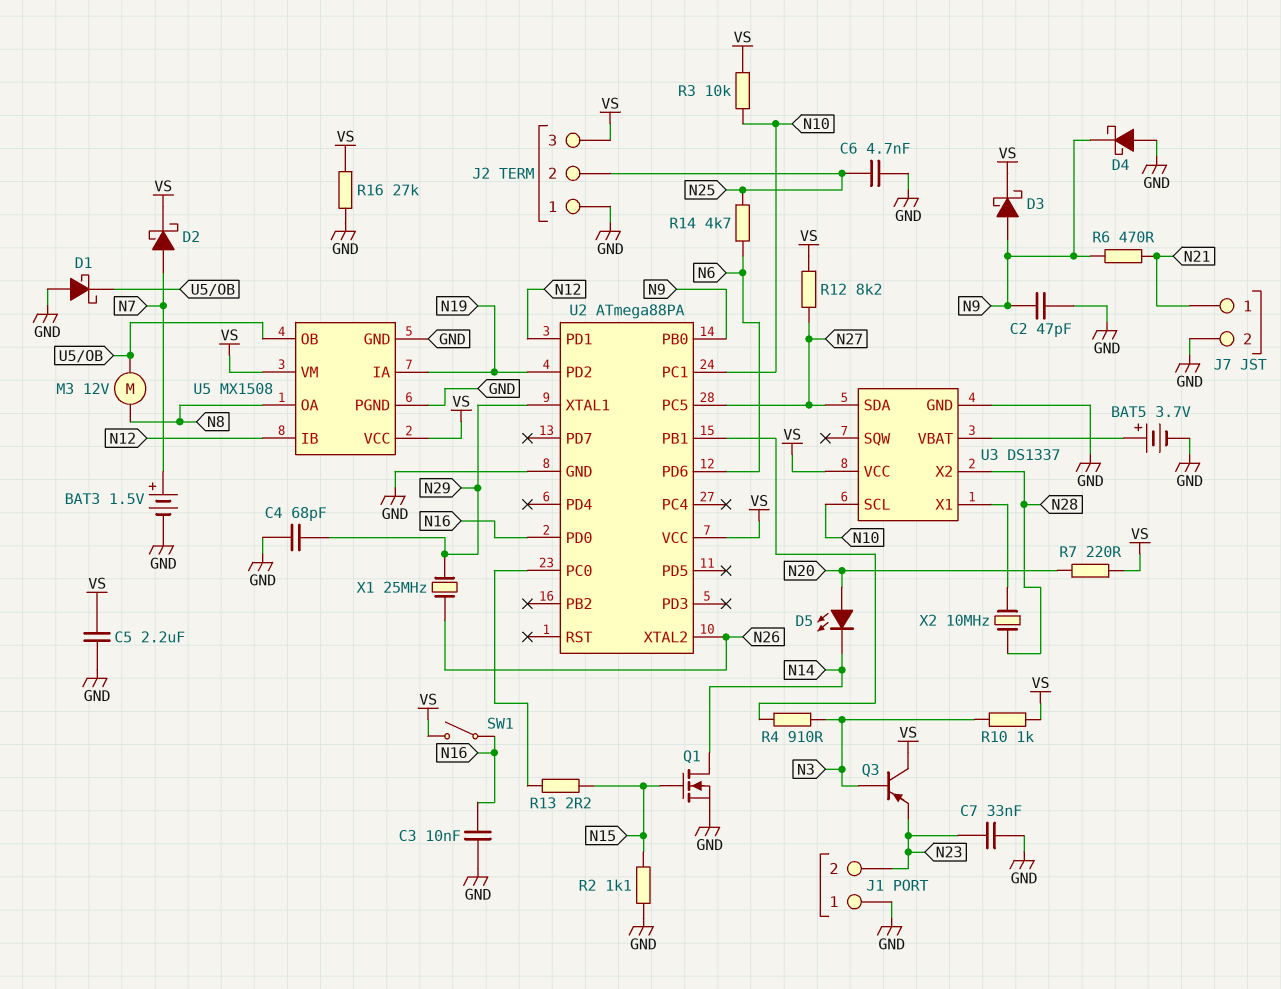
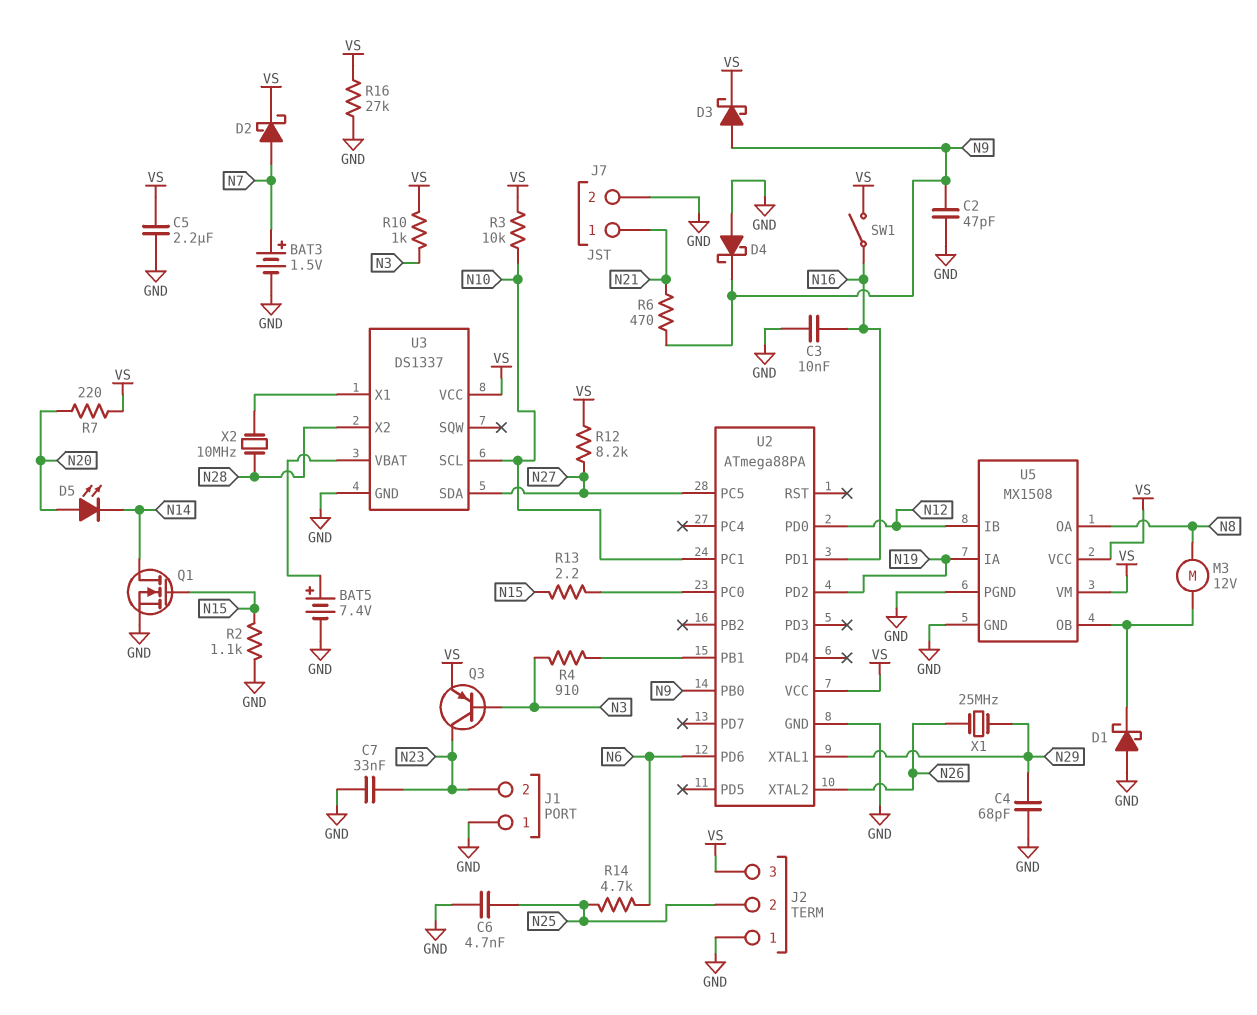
BAT5: 3.7V (plus U3/VBAT, minus GND) -> 7.4V (plus U3/VBAT, minus GND)
Q3: PNP (B N3, C VS, E N23) -> PNP (B N3, C N23, E VS)
U2 pin PD0: N16 -> N12
U2 pin PD1: N12 -> N16

